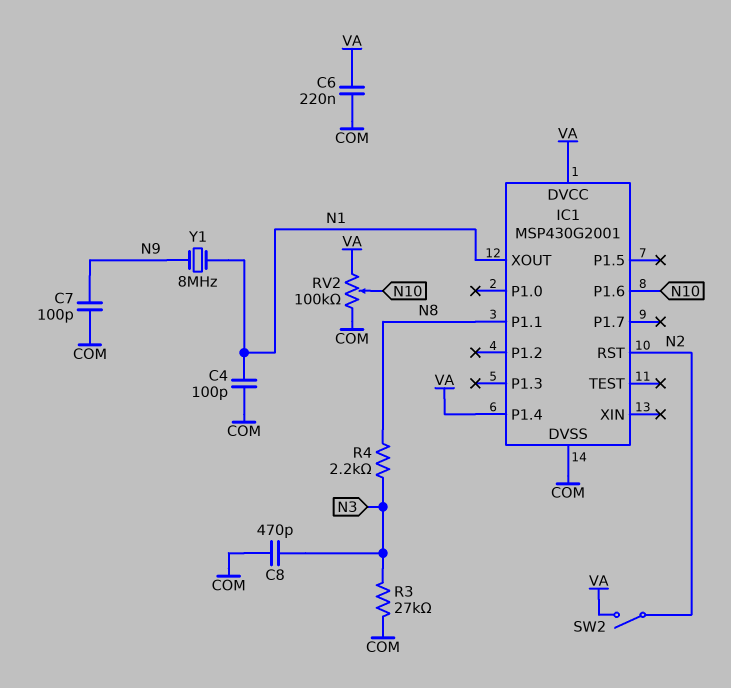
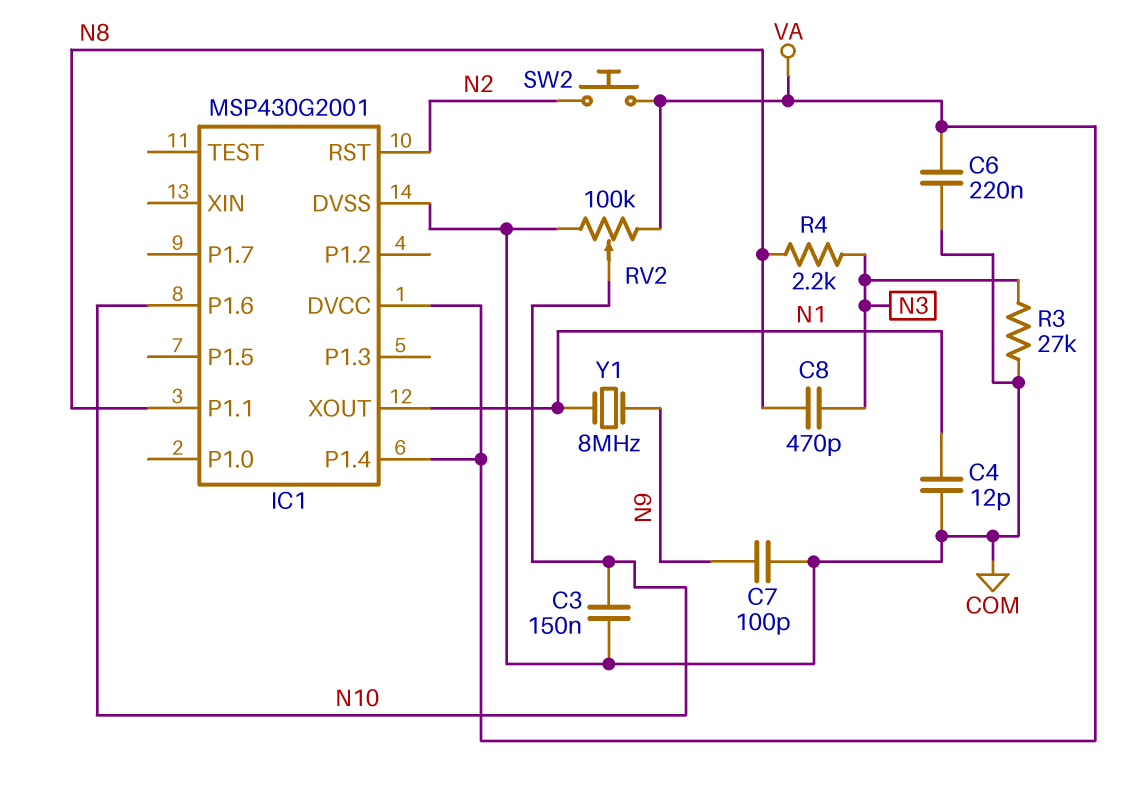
C3: none -> 150nF (COM, N10)
C4: 100pF (COM, N1) -> 12pF (COM, N1)
C8: 470pF (COM, N3) -> 470pF (N3, N8)
SW2: switch (N2, VA) -> button (N2, VA)

